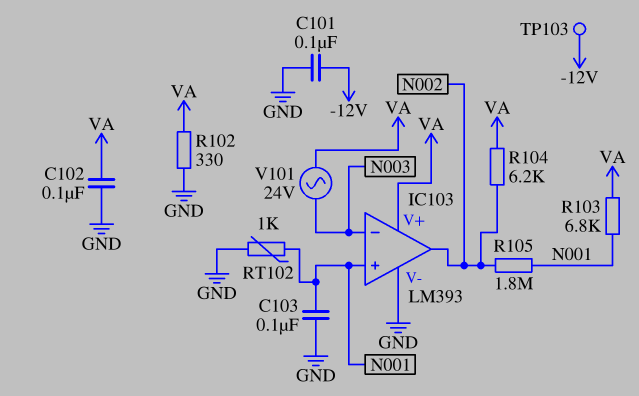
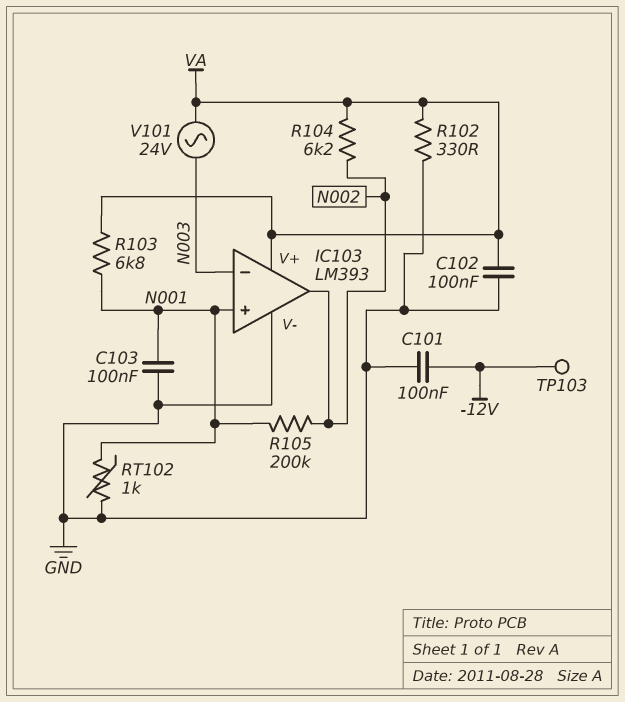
R105: 1.8M (N001, N002) -> 200k (N001, N002)

